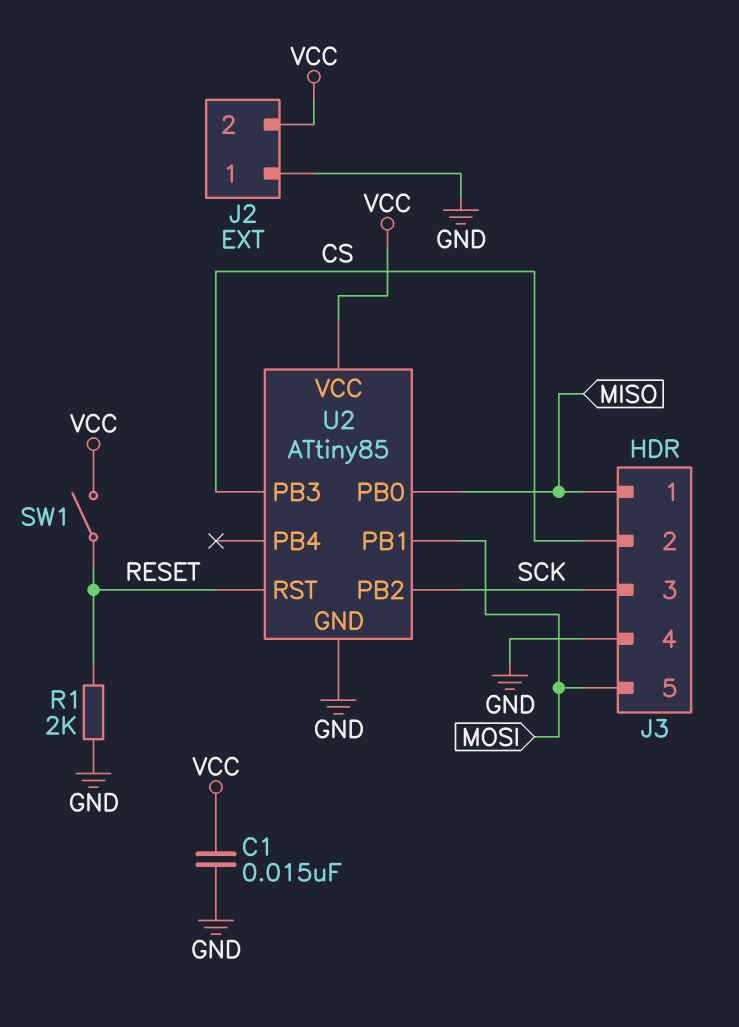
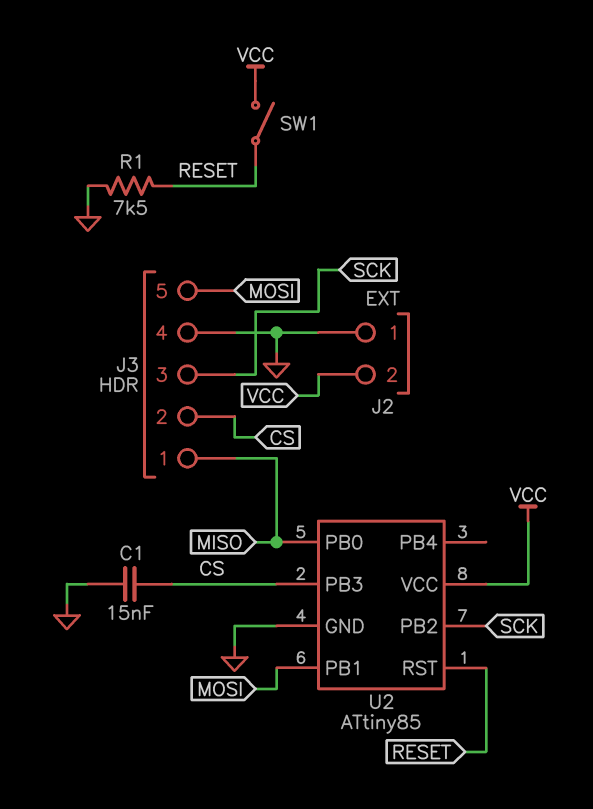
C1: 15nF (GND, VCC) -> 15nF (CS, GND)
R1: 2k (GND, RESET) -> 7.5k (GND, RESET)

